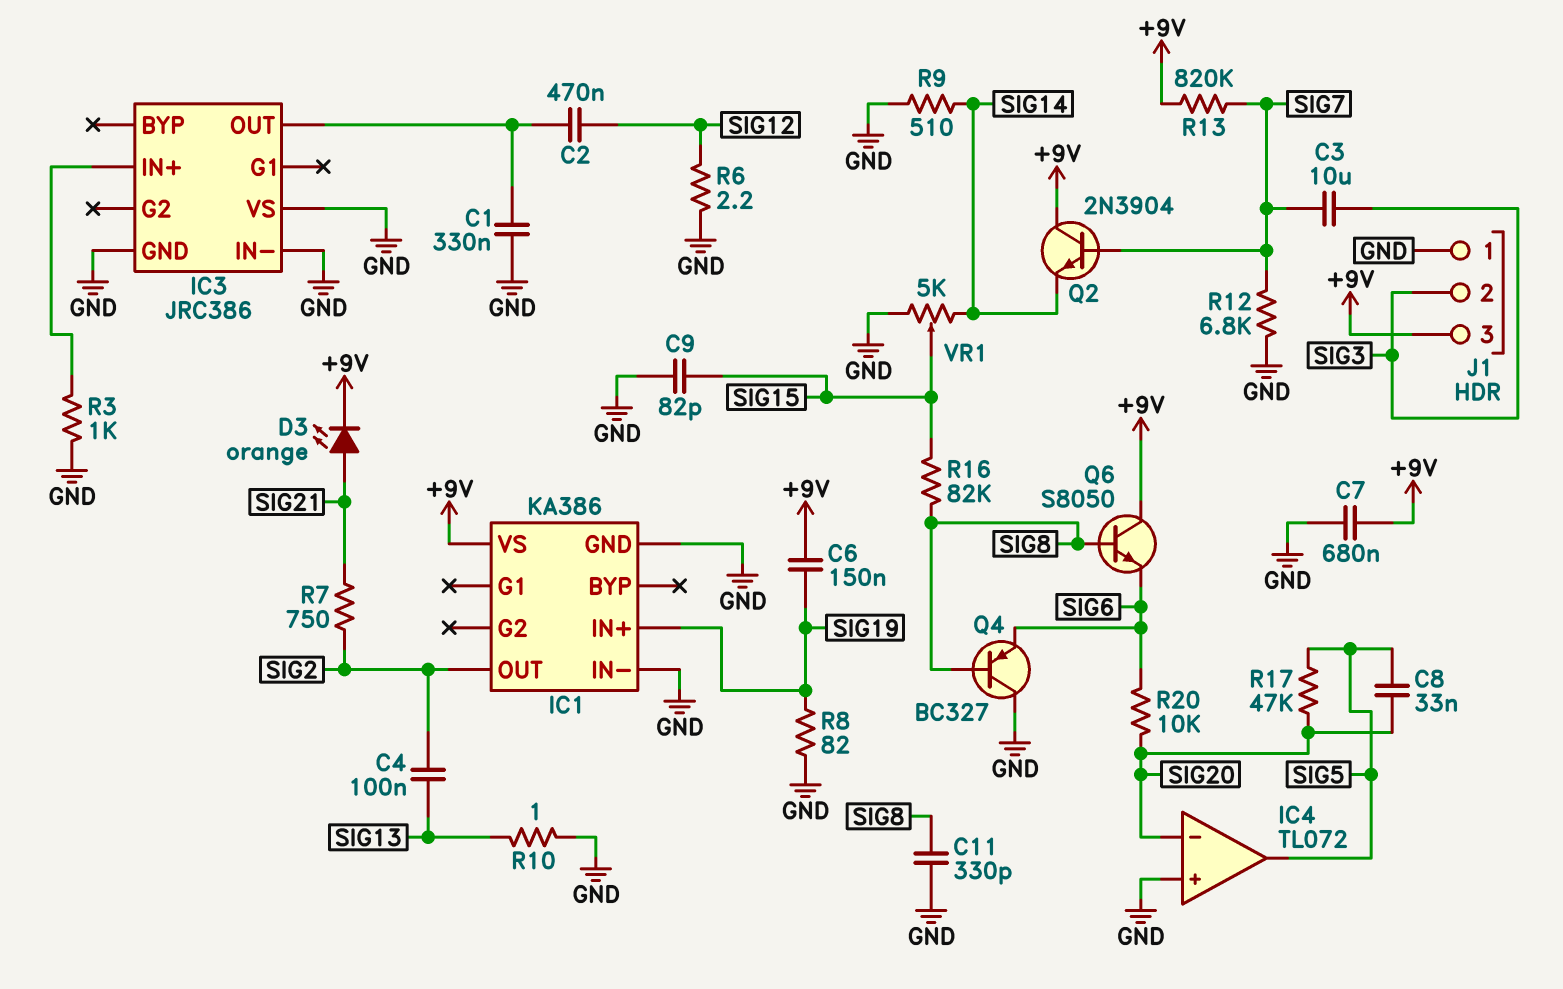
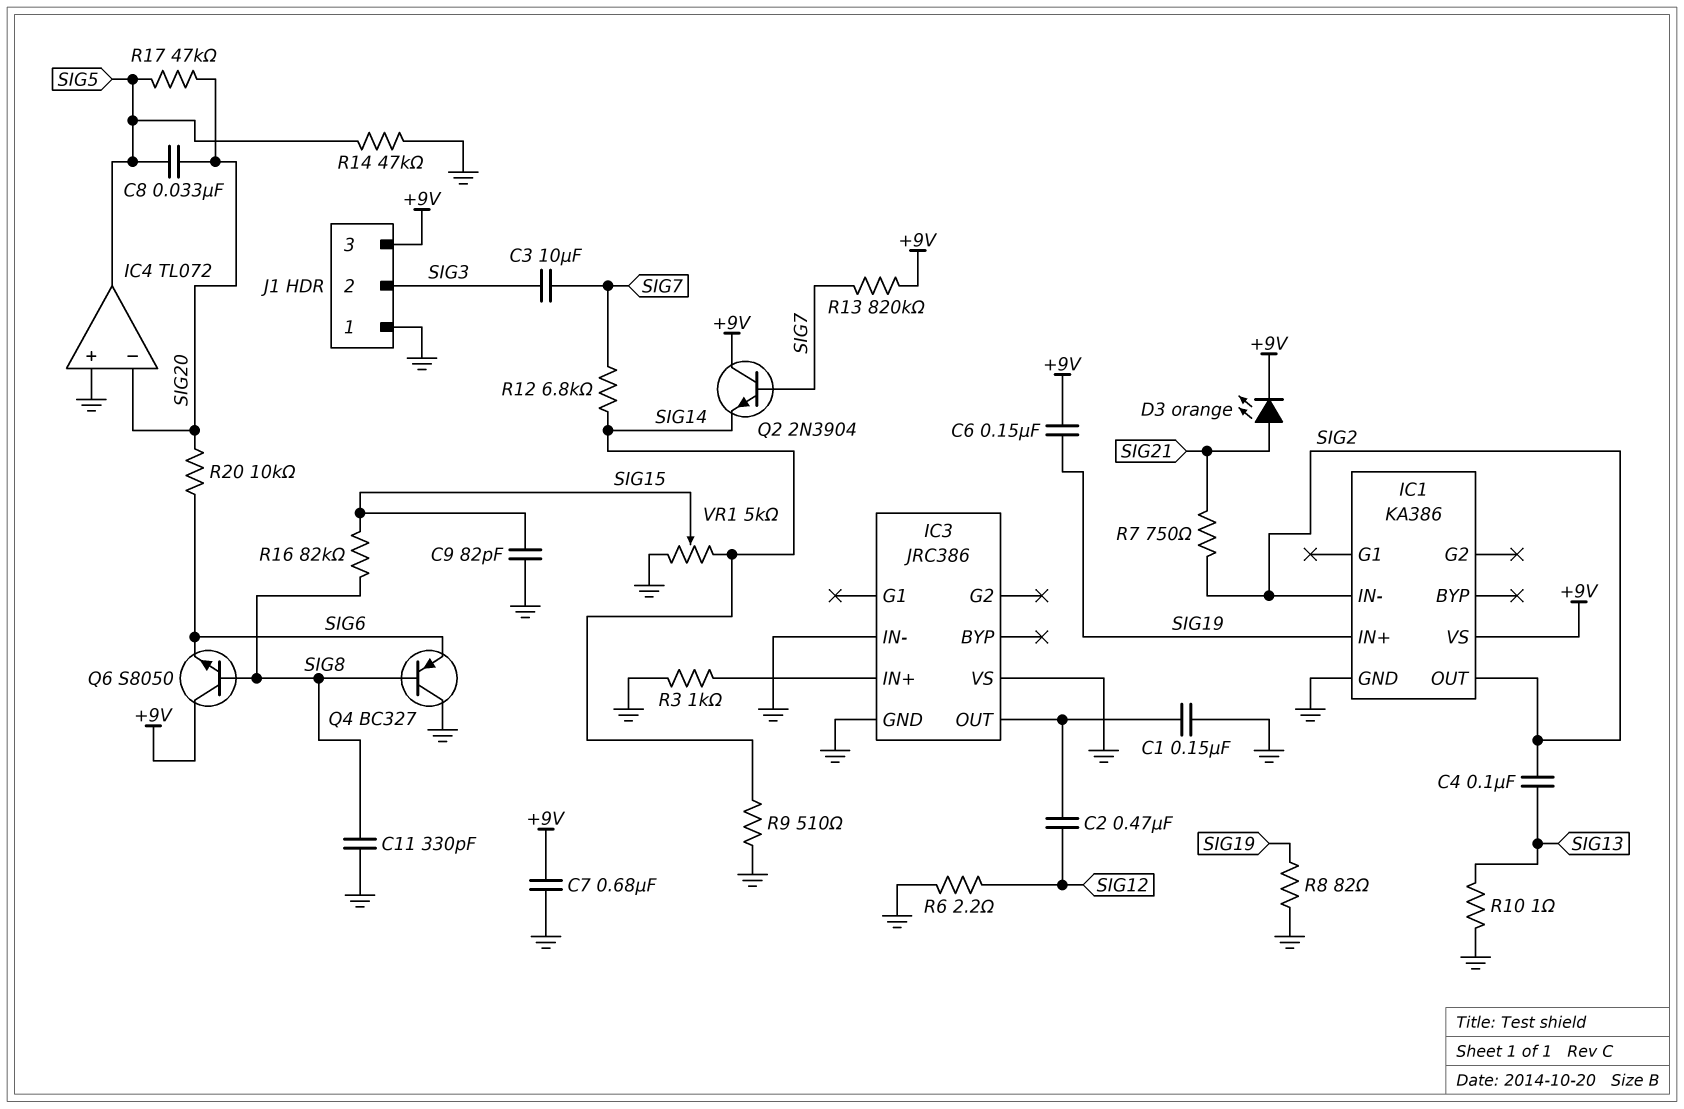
C1: 330nF (GND, IC3/OUT) -> 150nF (GND, IC3/OUT)
IC1 pin IN-: GND -> SIG2
R12: 6.8k (GND, SIG7) -> 6.8k (SIG7, SIG14)
R14: none -> 47k (GND, SIG5)

